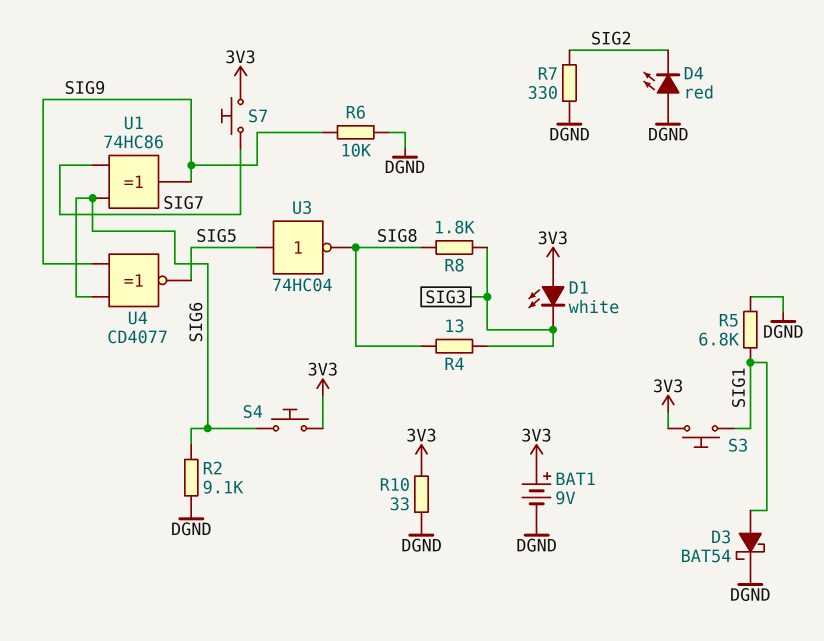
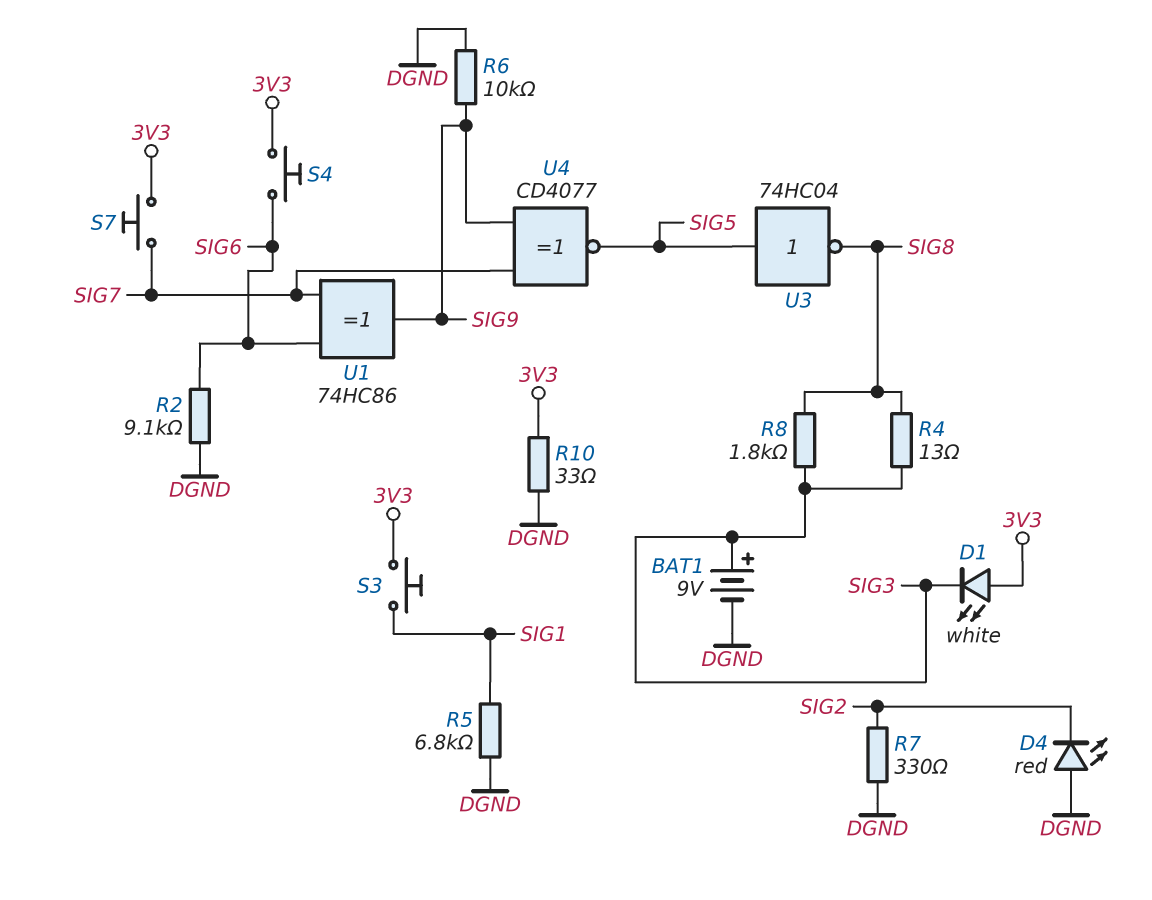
BAT1: 9V (plus 3V3, minus DGND) -> 9V (plus SIG3, minus DGND)
D3: schottky BAT54 (A SIG1, K DGND) -> none
U4: XNOR CD4077 (in SIG6, in SIG9, out SIG5) -> XNOR CD4077 (in SIG7, in SIG9, out SIG5)

